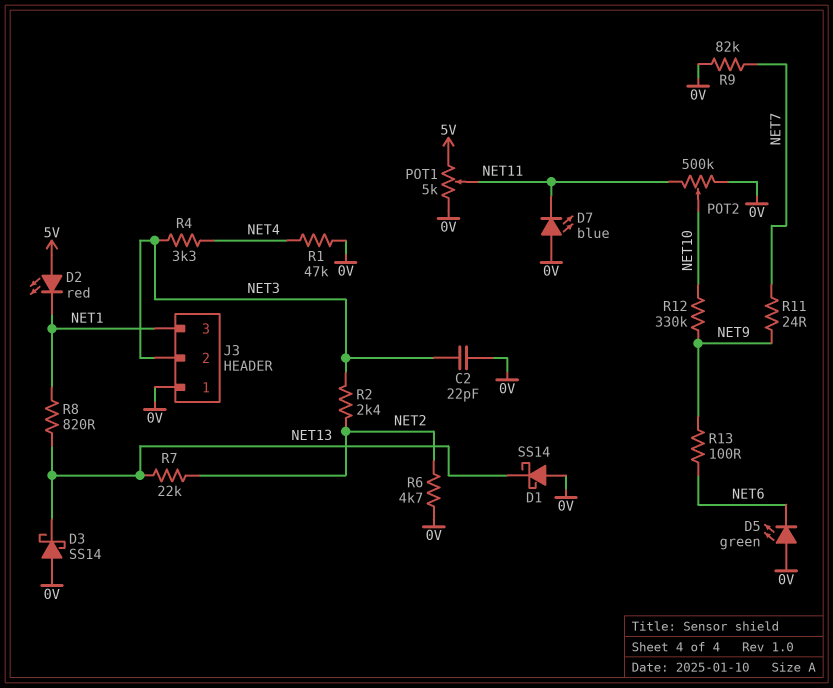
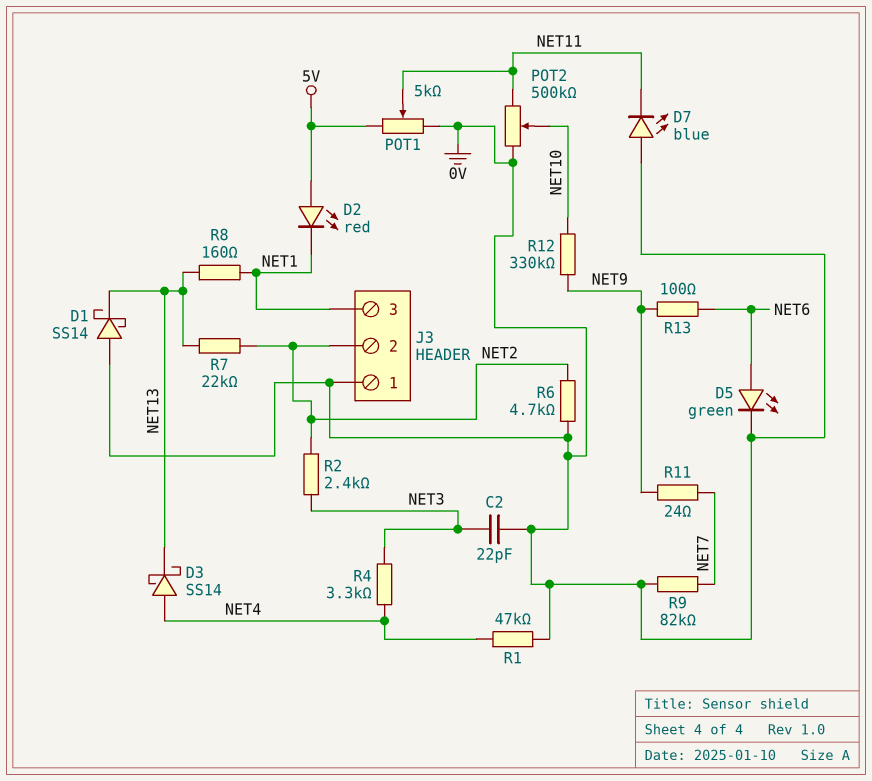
D3: schottky SS14 (A 0V, K NET13) -> schottky SS14 (A NET4, K NET13)
D5: LED green (A 0V, K NET6) -> LED green (A NET6, K 0V)
J3 pin 2: NET3 -> NET2
R8: 820 (NET1, NET13) -> 160 (NET1, NET13)

